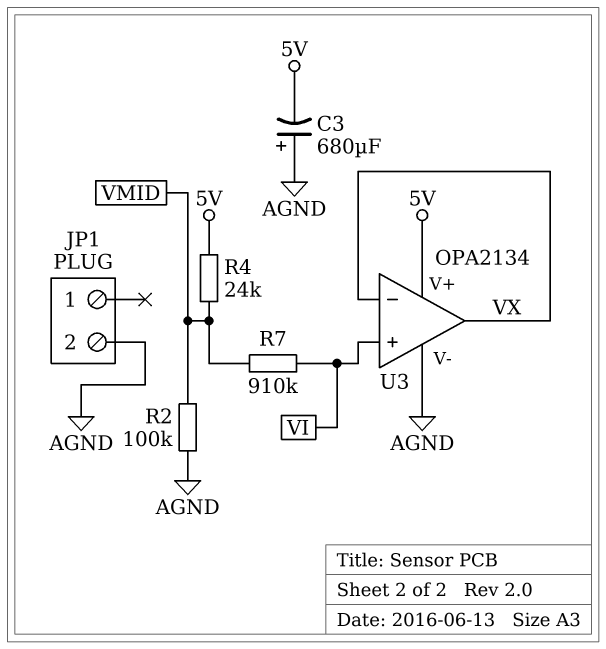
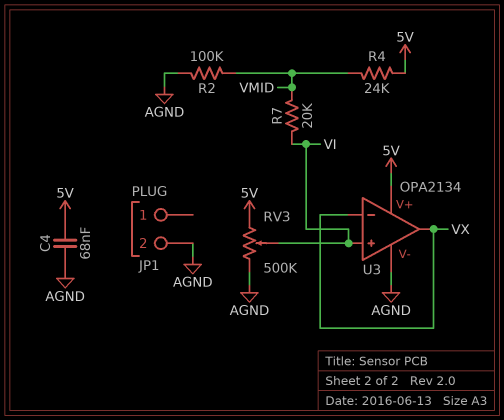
C3: 680uF (plus AGND, minus 5V) -> none
C4: none -> 68nF (5V, AGND)
R7: 910k (VI, VMID) -> 20k (VI, VMID)
RV3: none -> 500k (5V, AGND, wiper VI)

